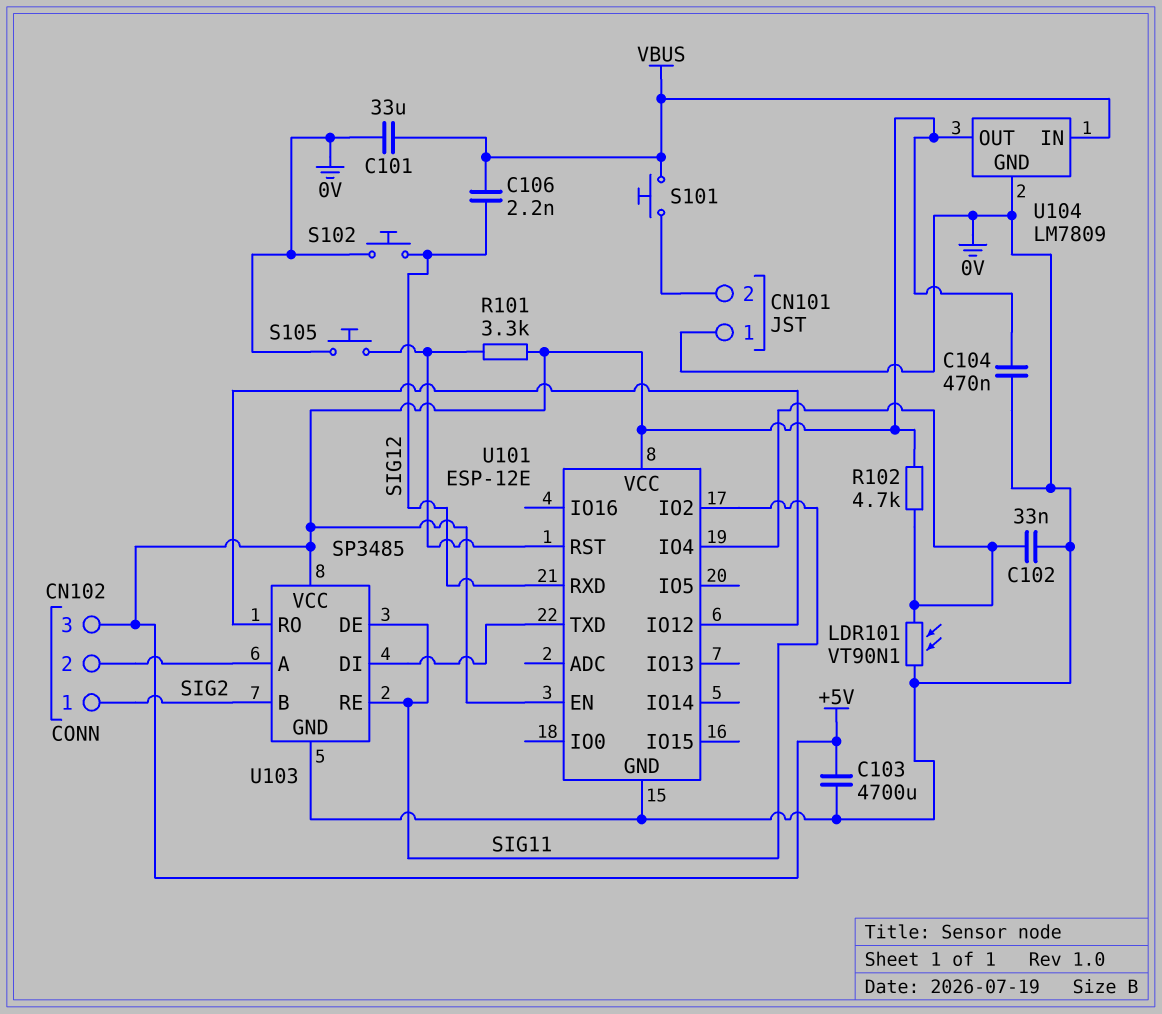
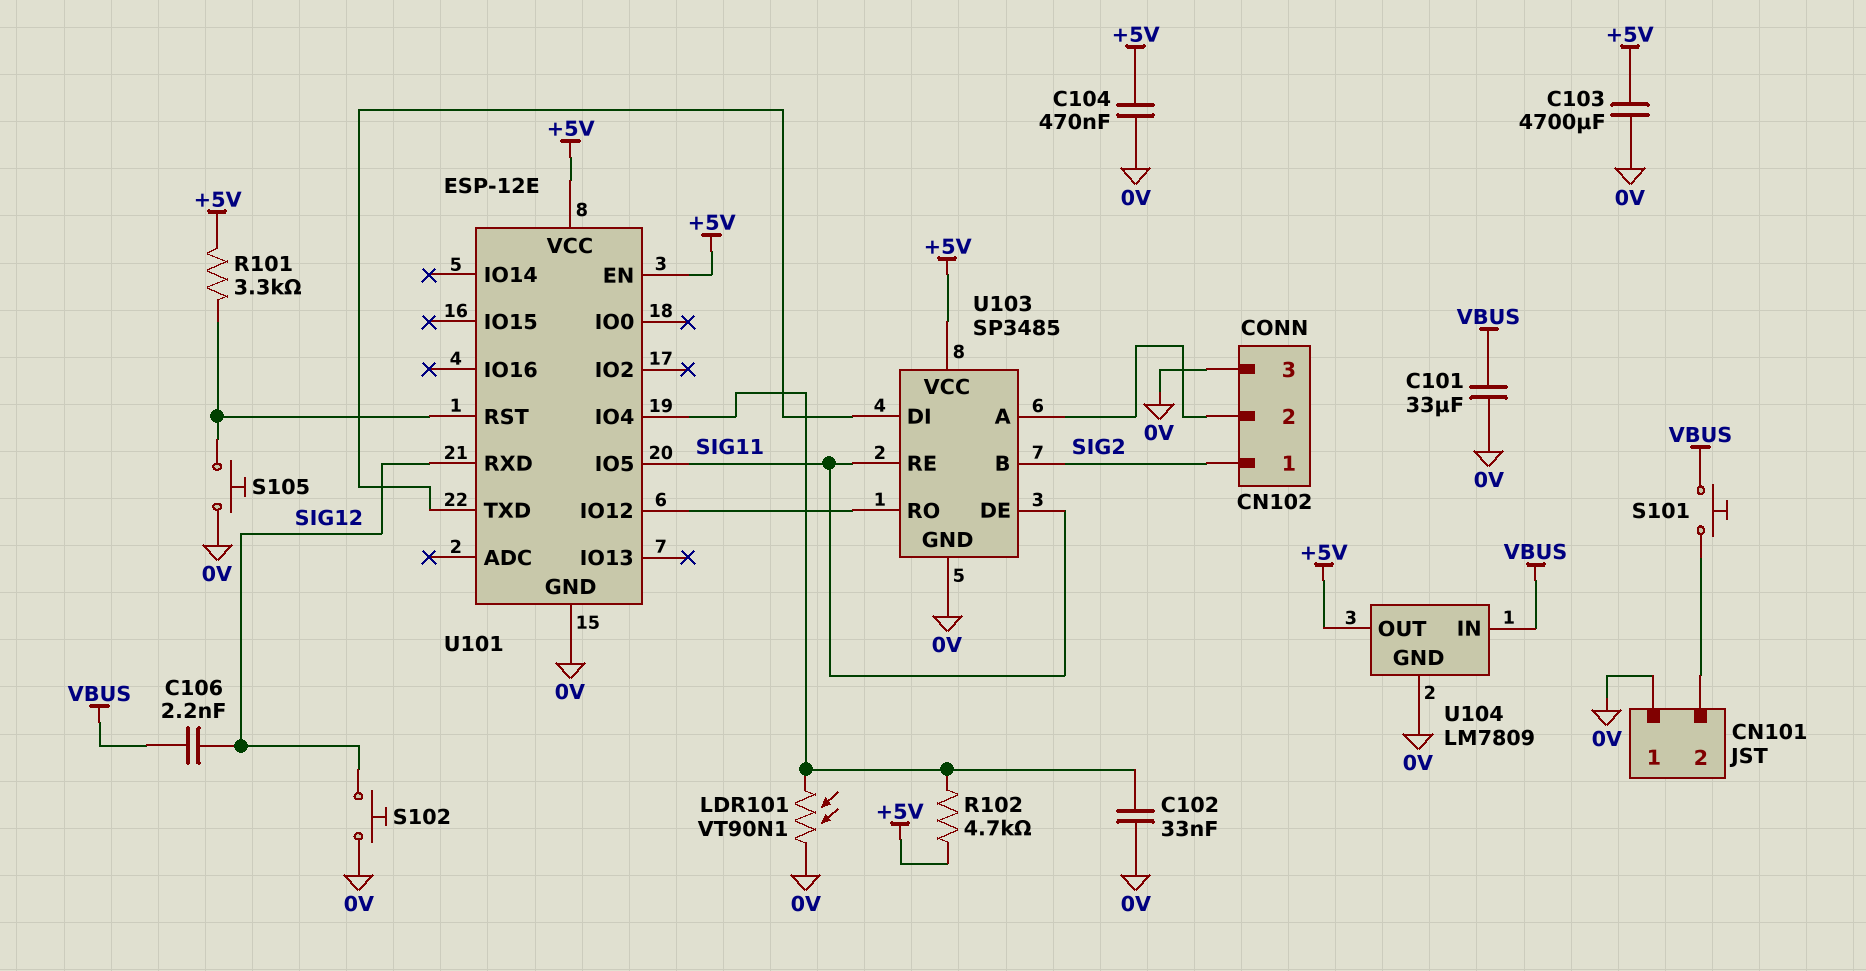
CN102 pin 3: +5V -> 0V
U101 pin IO2: SIG11 -> none
U101 pin IO5: none -> SIG11

